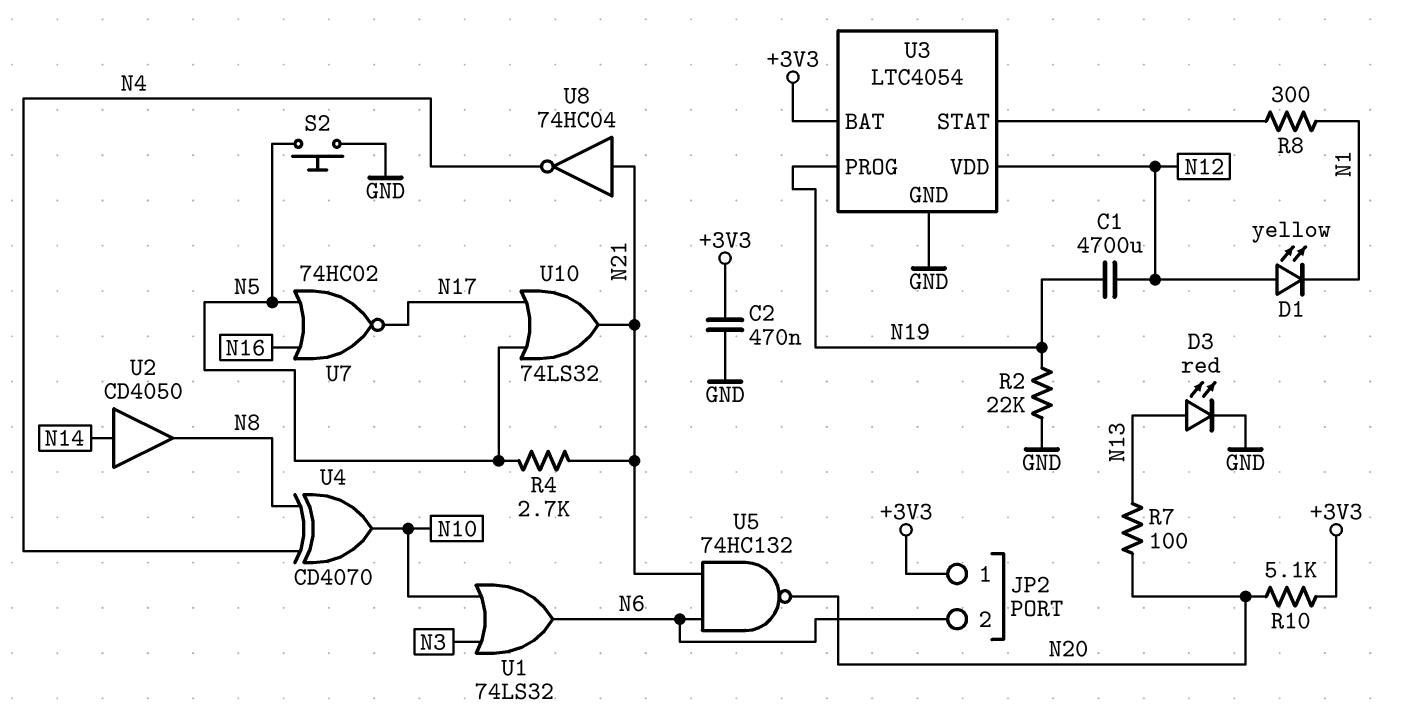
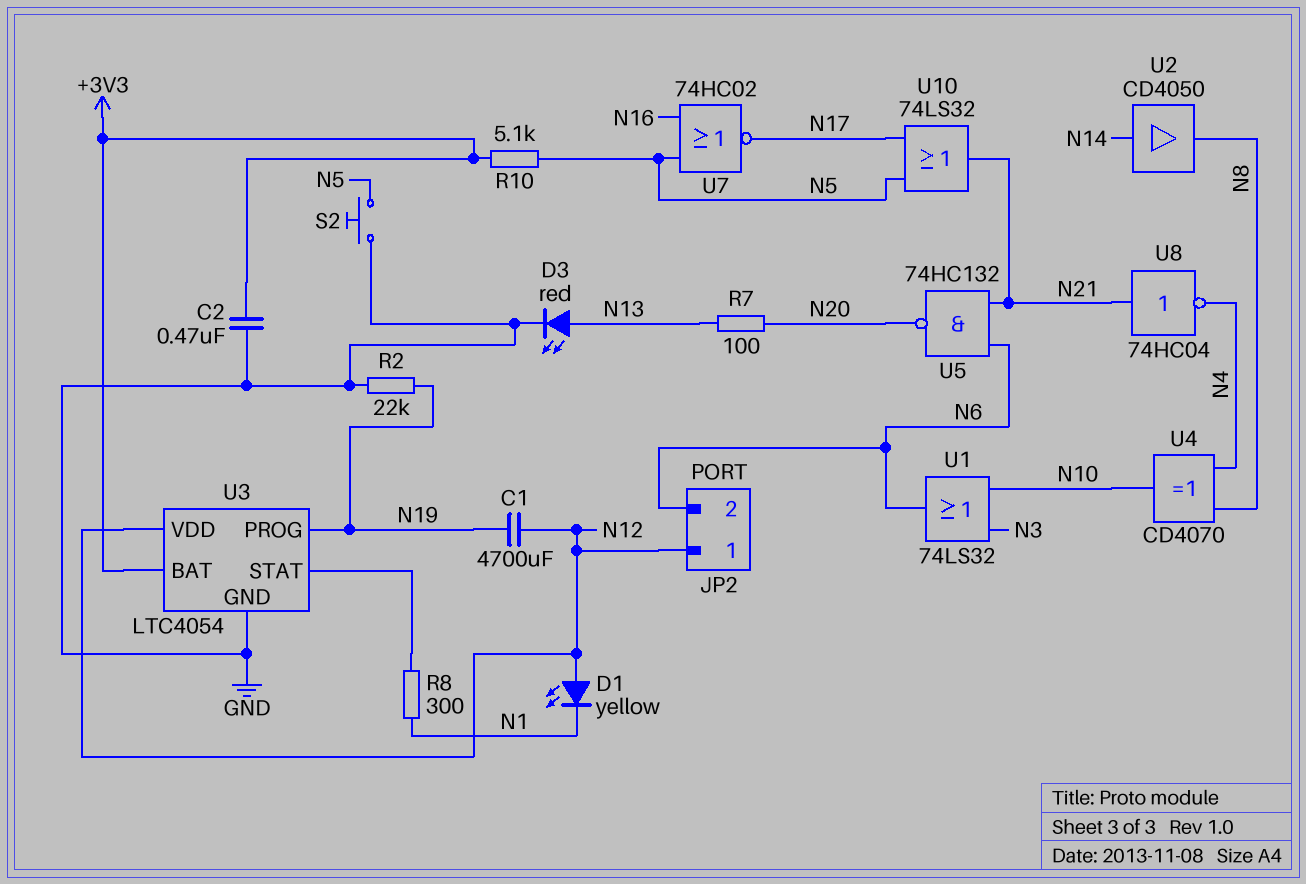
JP2 pin 1: +3V3 -> N12
R4: 2.7k (N5, N21) -> none
R10: 5.1k (+3V3, N20) -> 5.1k (+3V3, N5)

